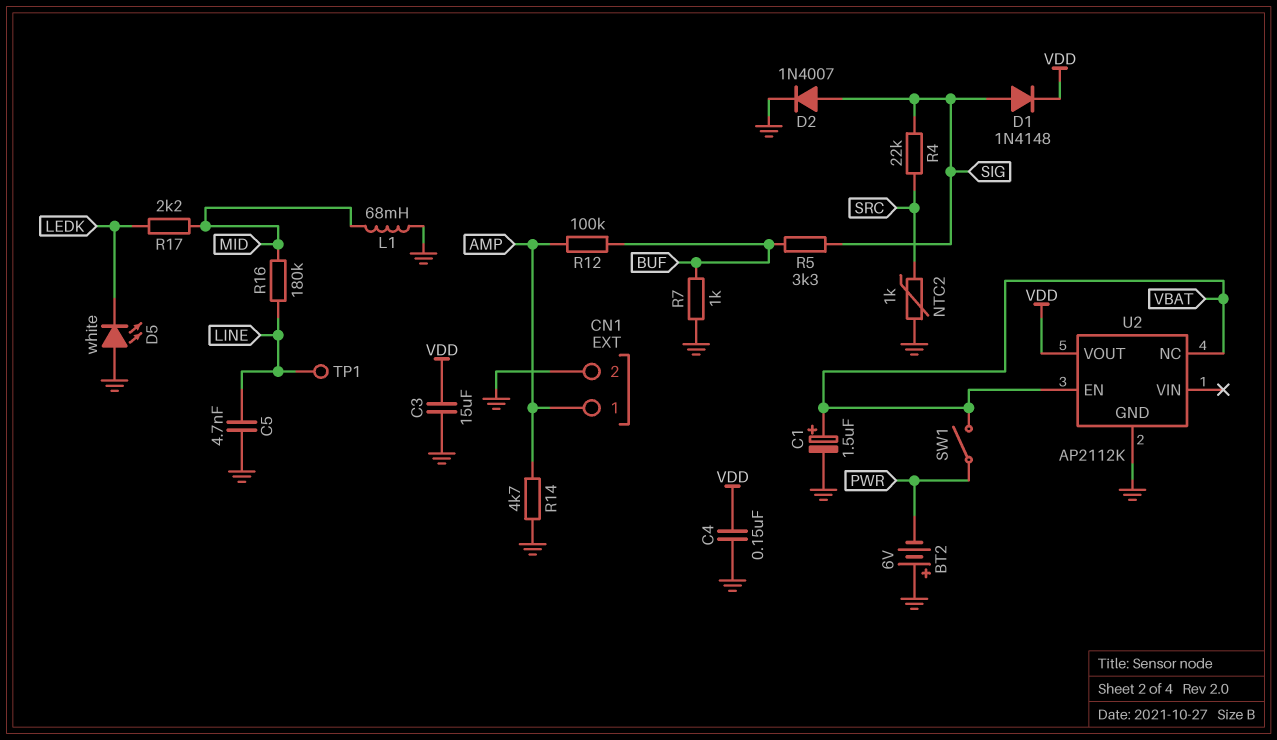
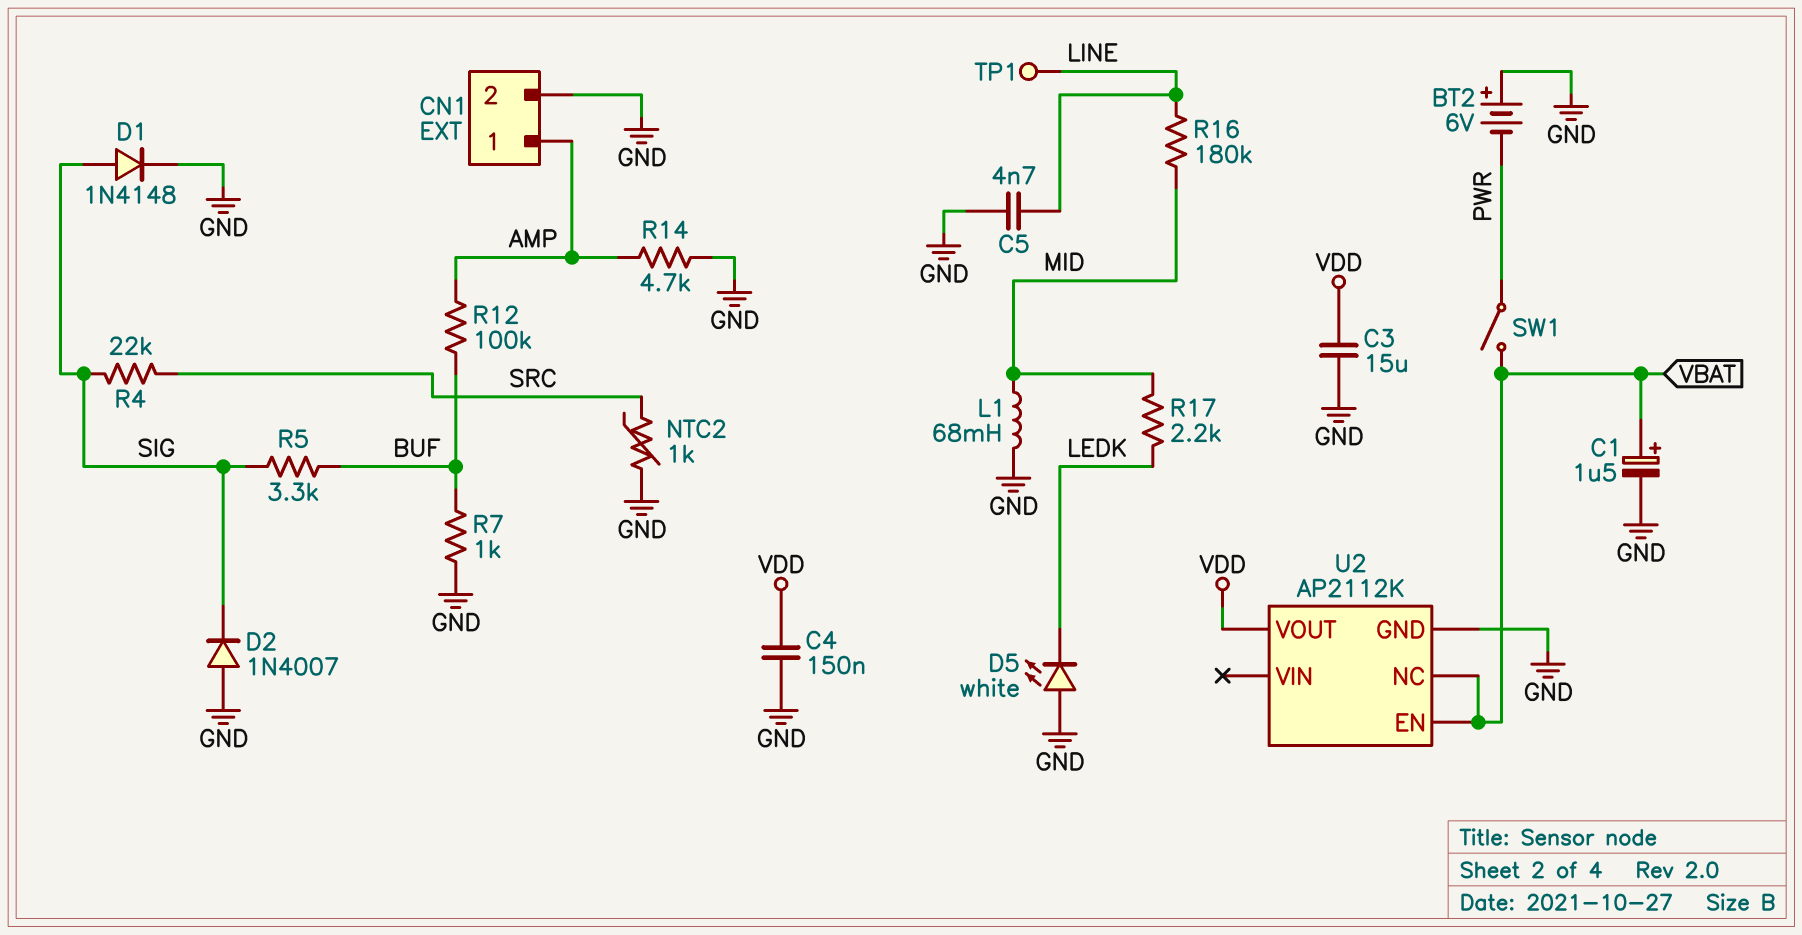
D1: diode 1N4148 (A SIG, K VDD) -> diode 1N4148 (A SIG, K GND)
D2: diode 1N4007 (A SIG, K GND) -> diode 1N4007 (A GND, K SIG)

